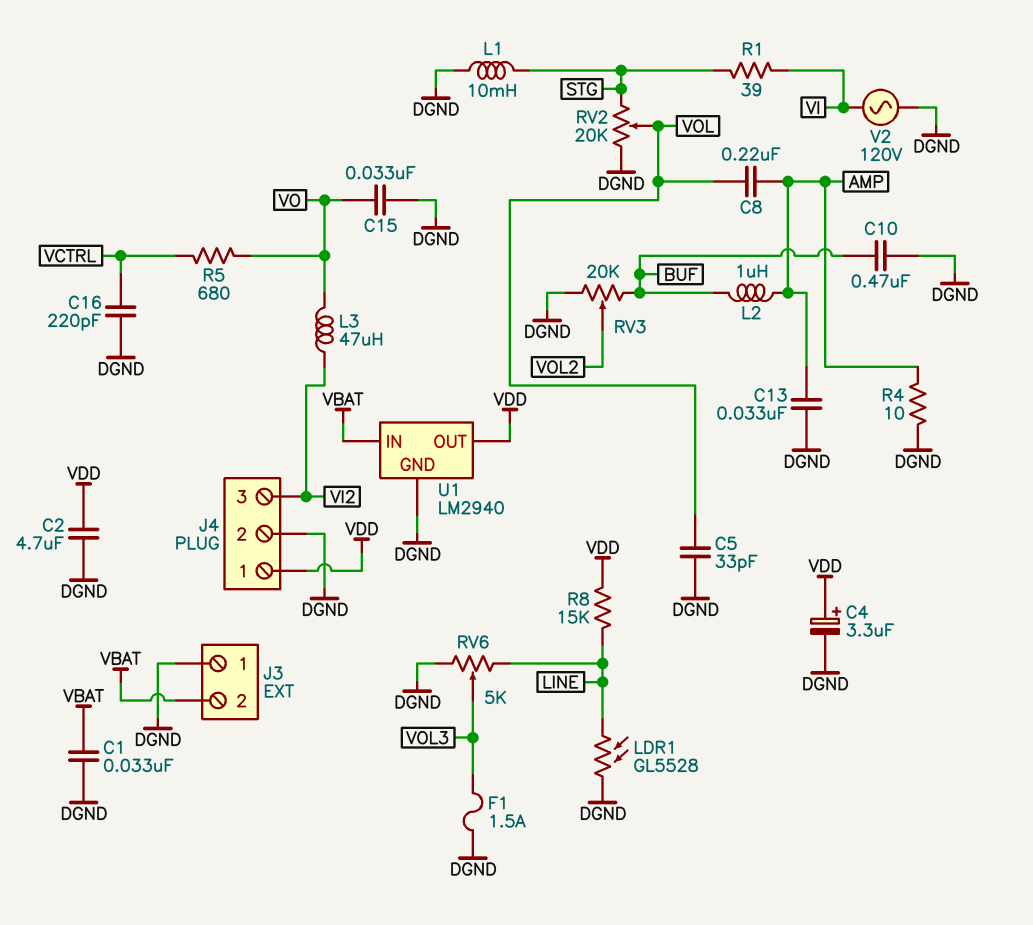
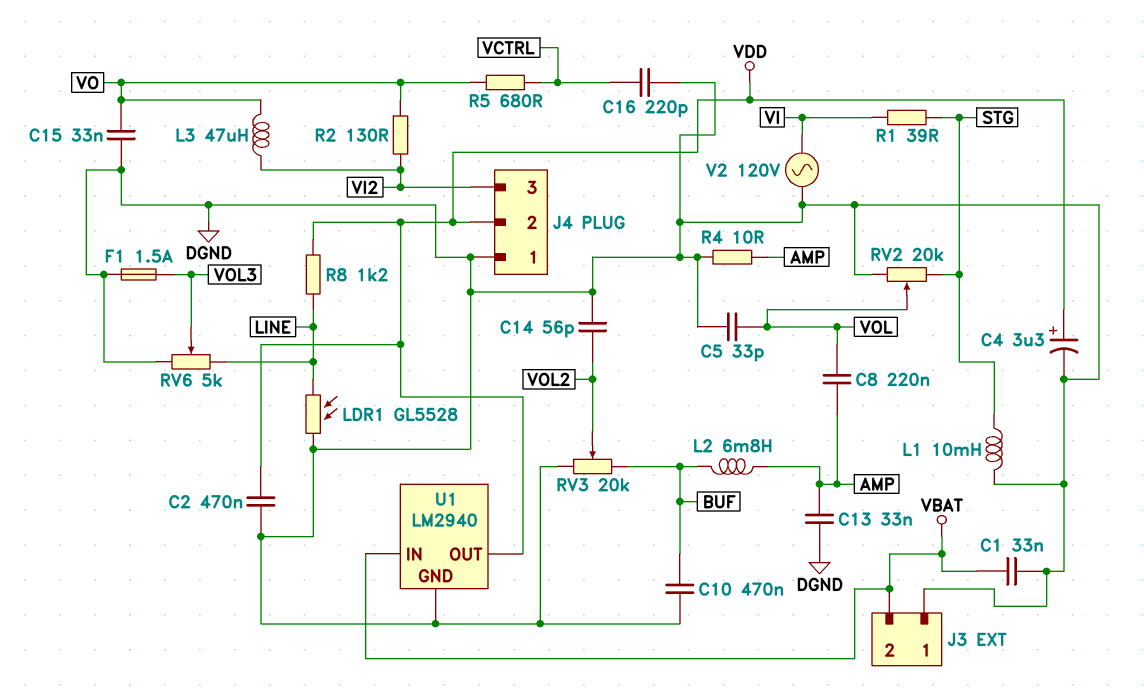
C2: 4.7uF (DGND, VDD) -> 470nF (DGND, VDD)
C14: none -> 56pF (DGND, VOL2)
J4 pin 1: VDD -> DGND
J4 pin 2: DGND -> VDD
L2: 1uH (AMP, BUF) -> 6.8mH (AMP, BUF)
R2: none -> 130 (VI2, VO)
R8: 15k (LINE, VDD) -> 1.2k (LINE, VDD)

